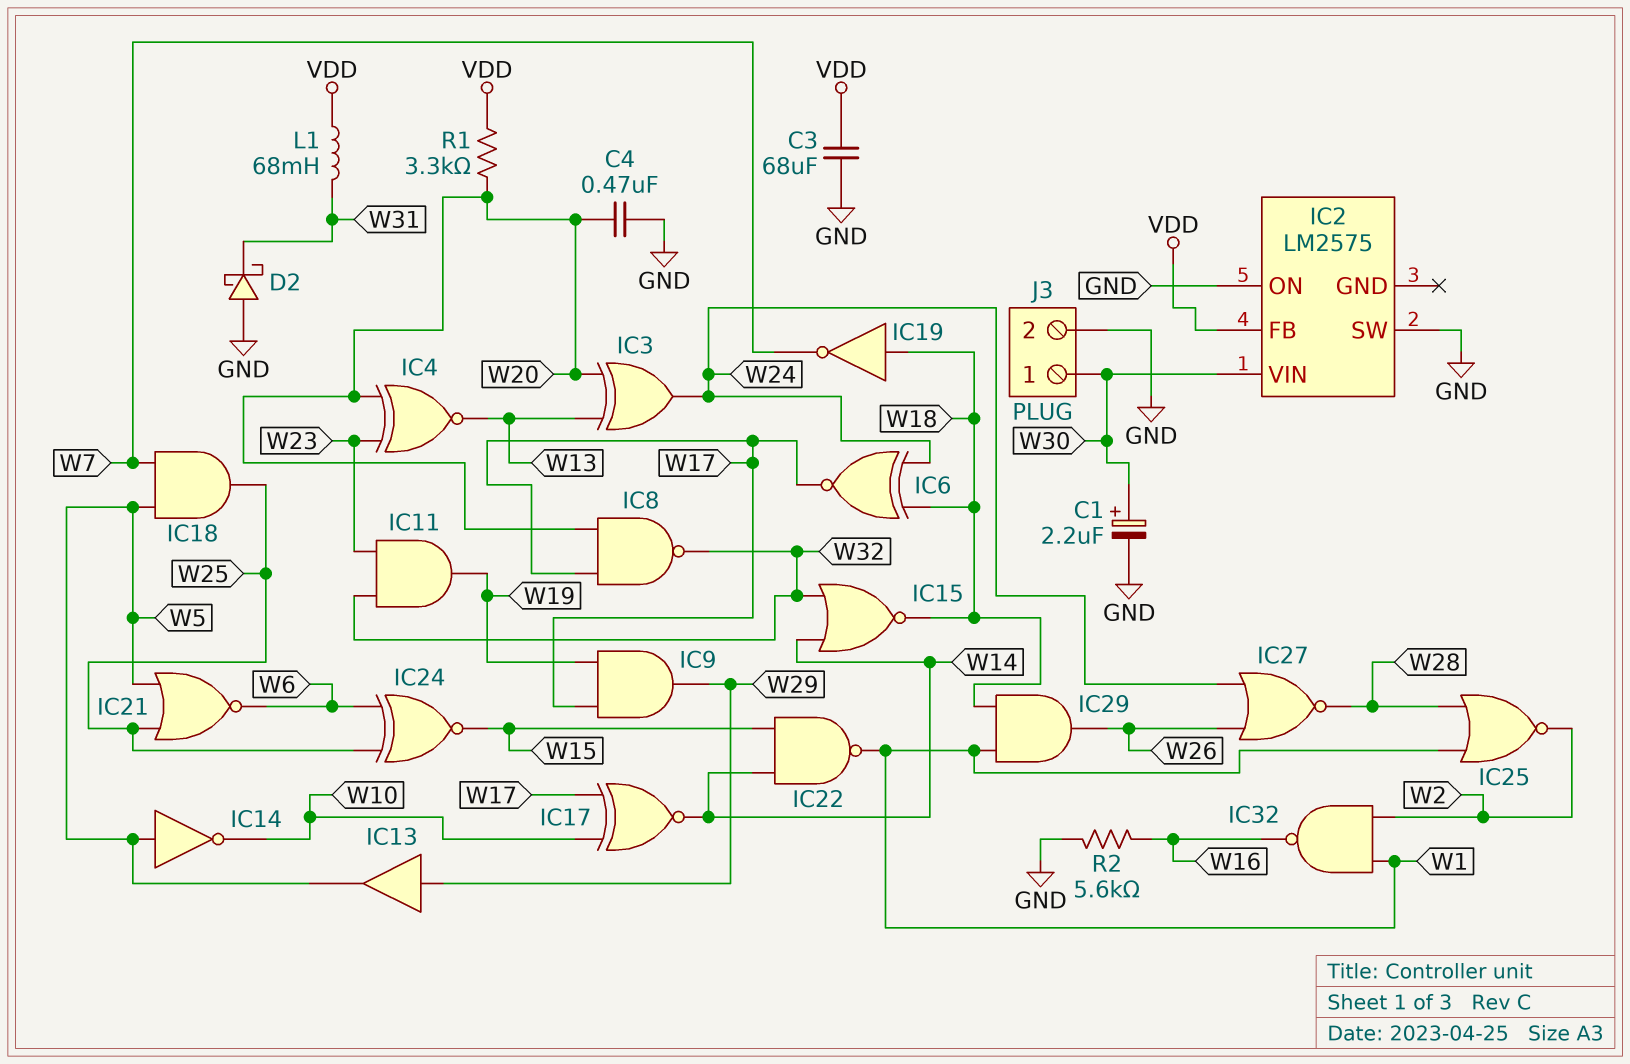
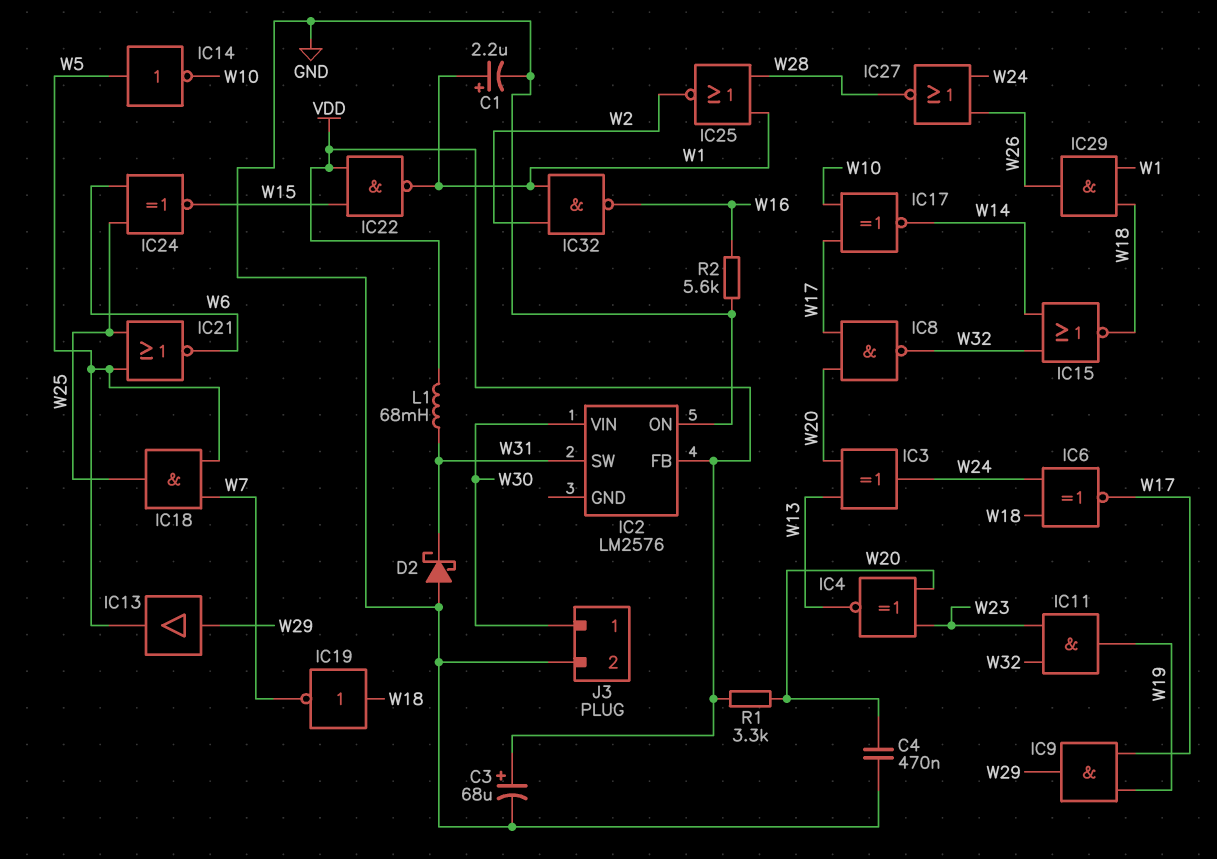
C1: 2.2uF (plus W30, minus GND) -> 2.2uF (plus W1, minus GND)
C3: 68uF (GND, VDD) -> 68uF (plus VDD, minus GND)
IC2: LM2575 -> LM2576
IC2 pin SW: GND -> W31
IC22: NAND (in W14, in W15, out W1) -> NAND (in VDD, in W15, out W1)

